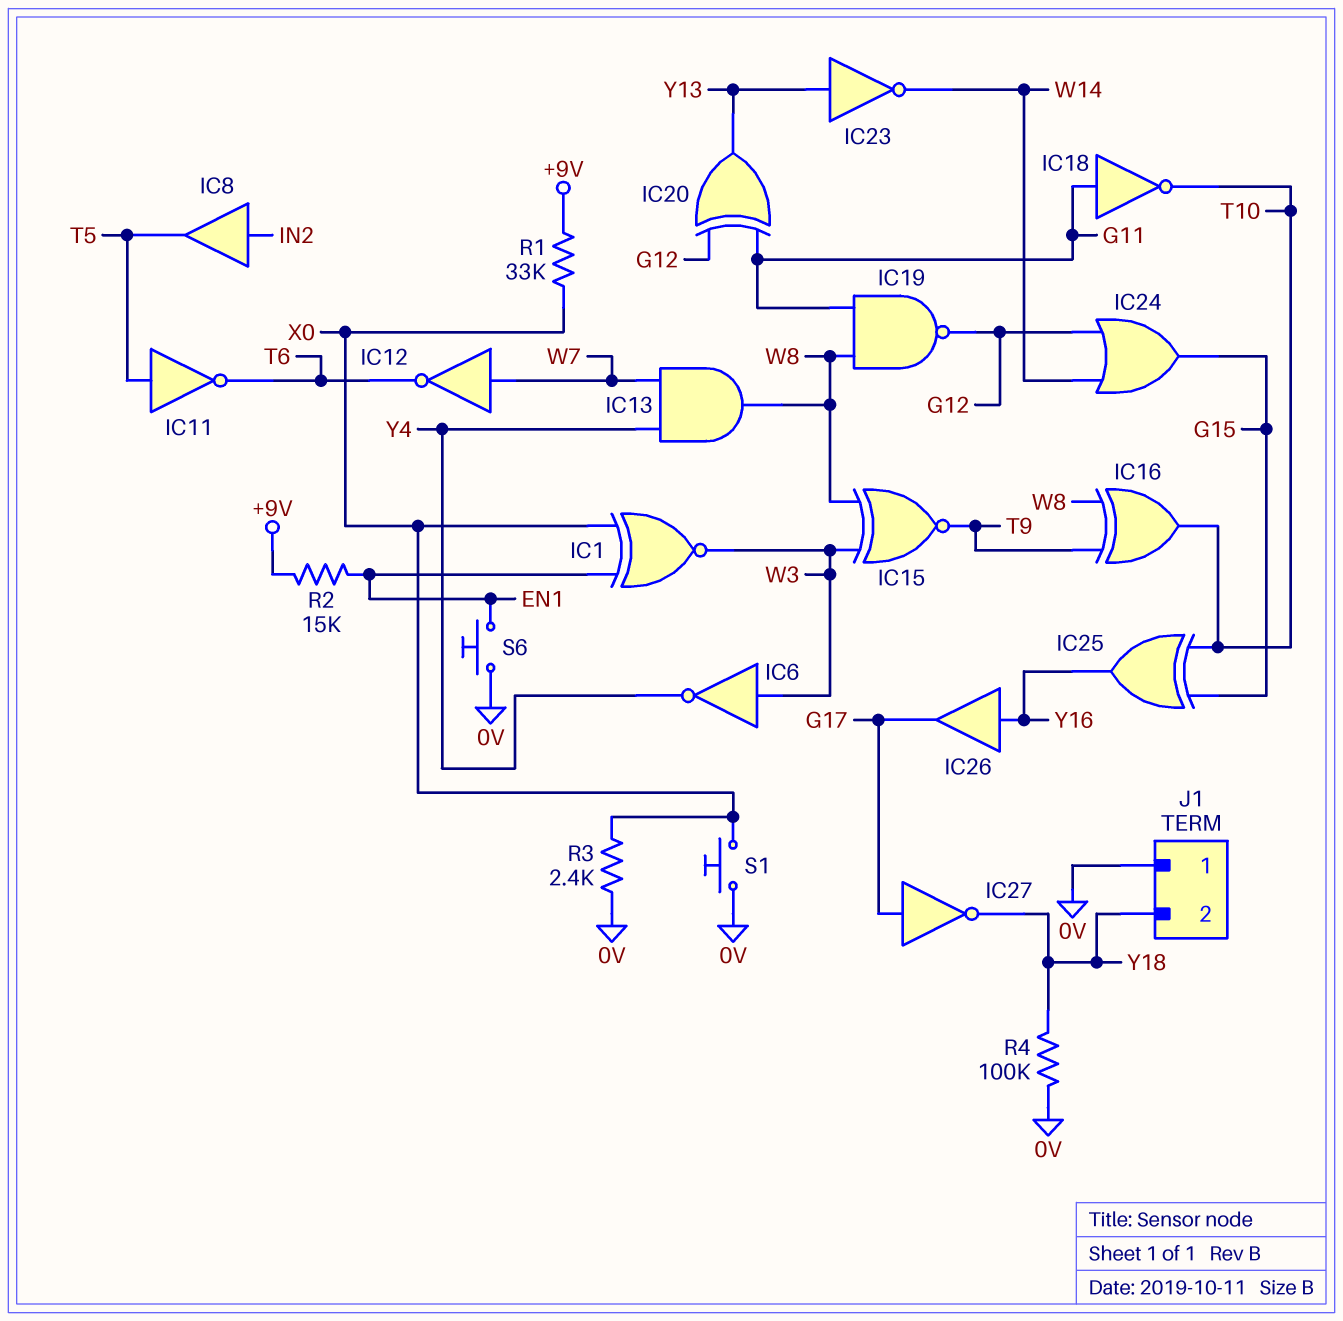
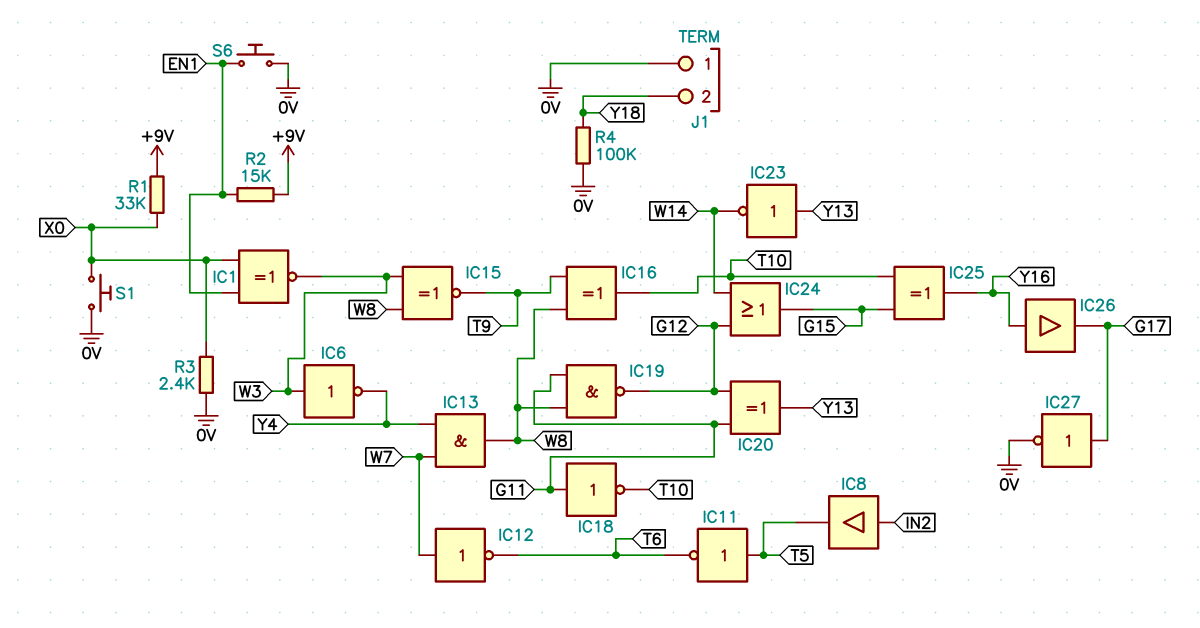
IC27: NOT (in G17, out Y18) -> NOT (in G17, out 0V)

